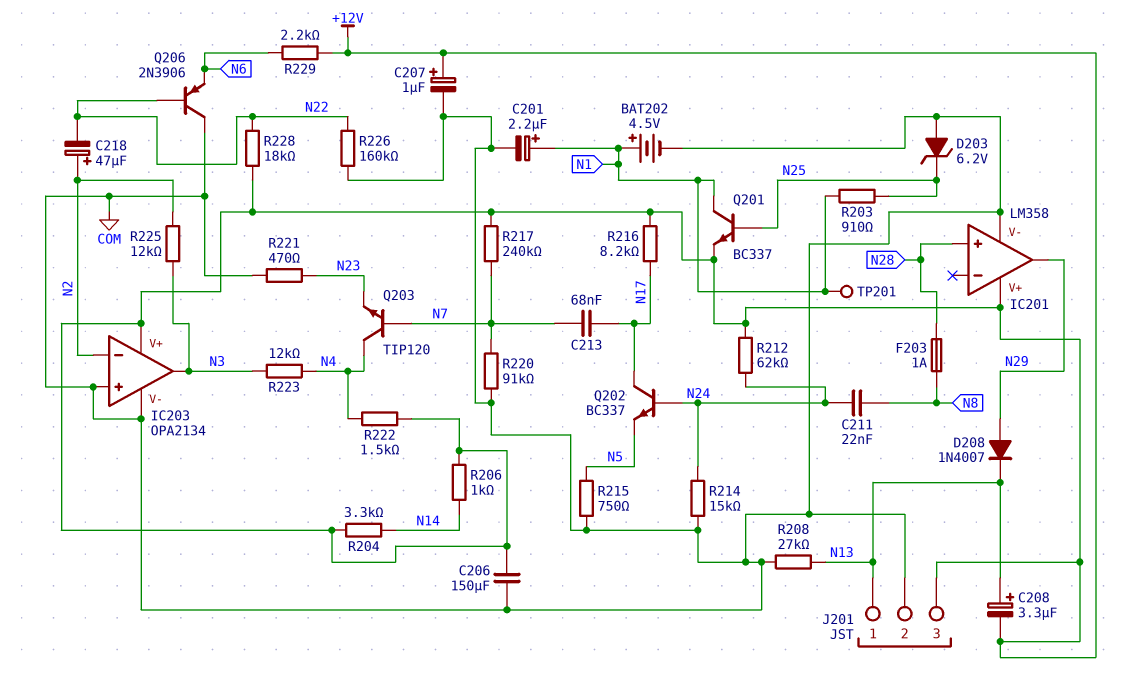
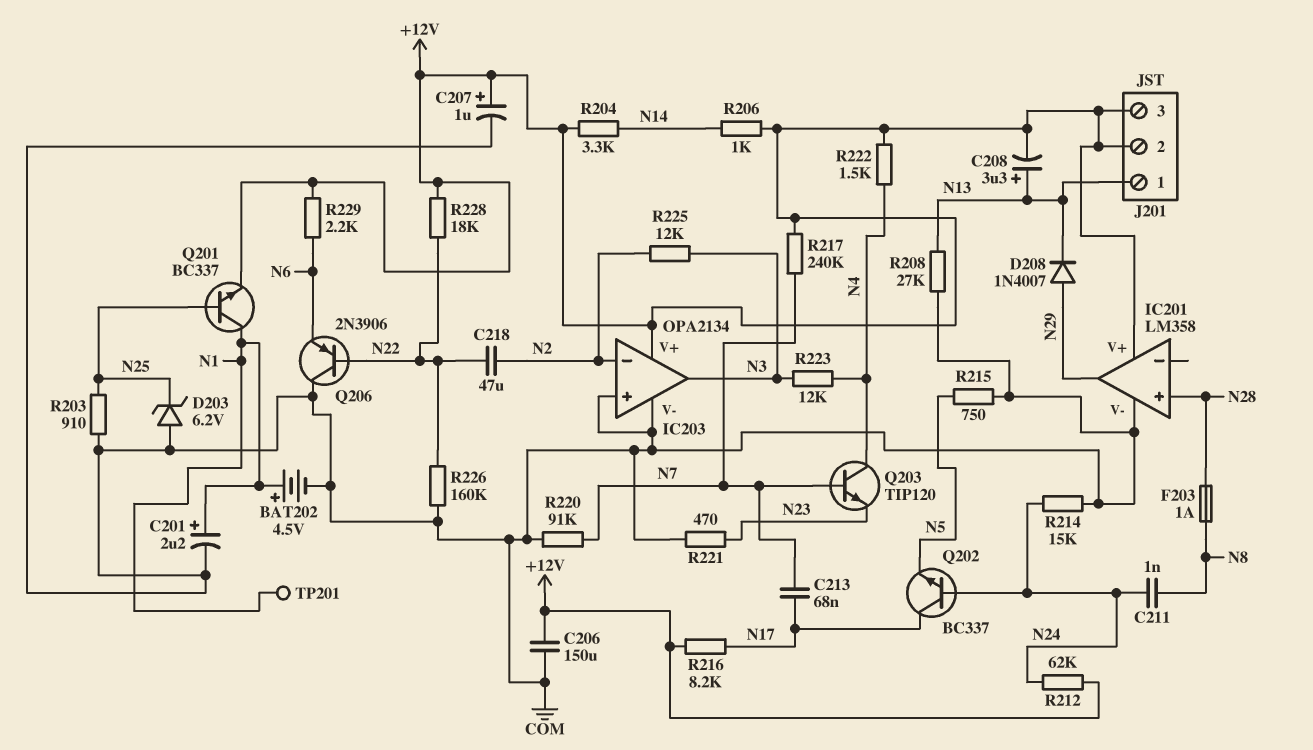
C211: 22nF (N8, N24) -> 1nF (N8, N24)
C218: 47uF (plus N2, minus N22) -> 47uF (N2, N22)
J201 pin 2: COM -> +12V
R203: 910 (N1, N25) -> 910 (COM, N25)

